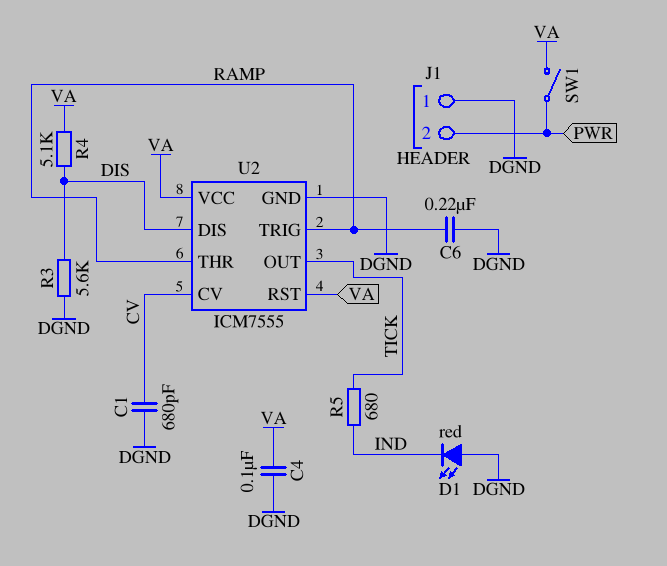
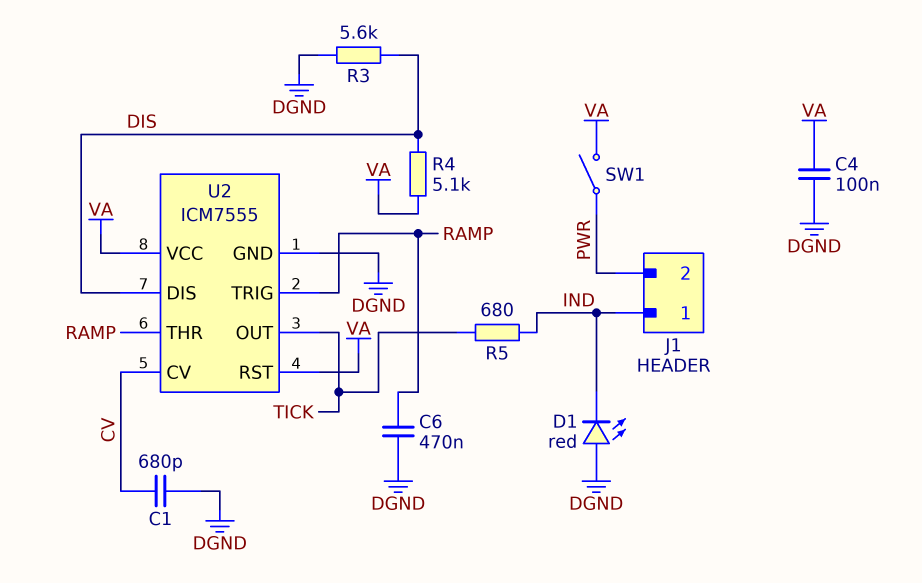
C6: 220nF (DGND, RAMP) -> 470nF (DGND, RAMP)
J1 pin 1: DGND -> IND

